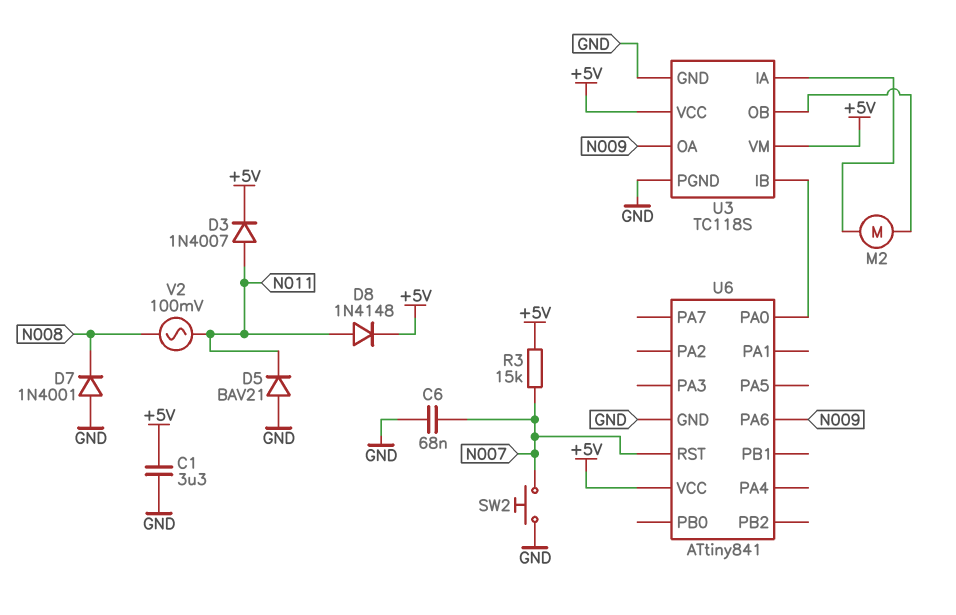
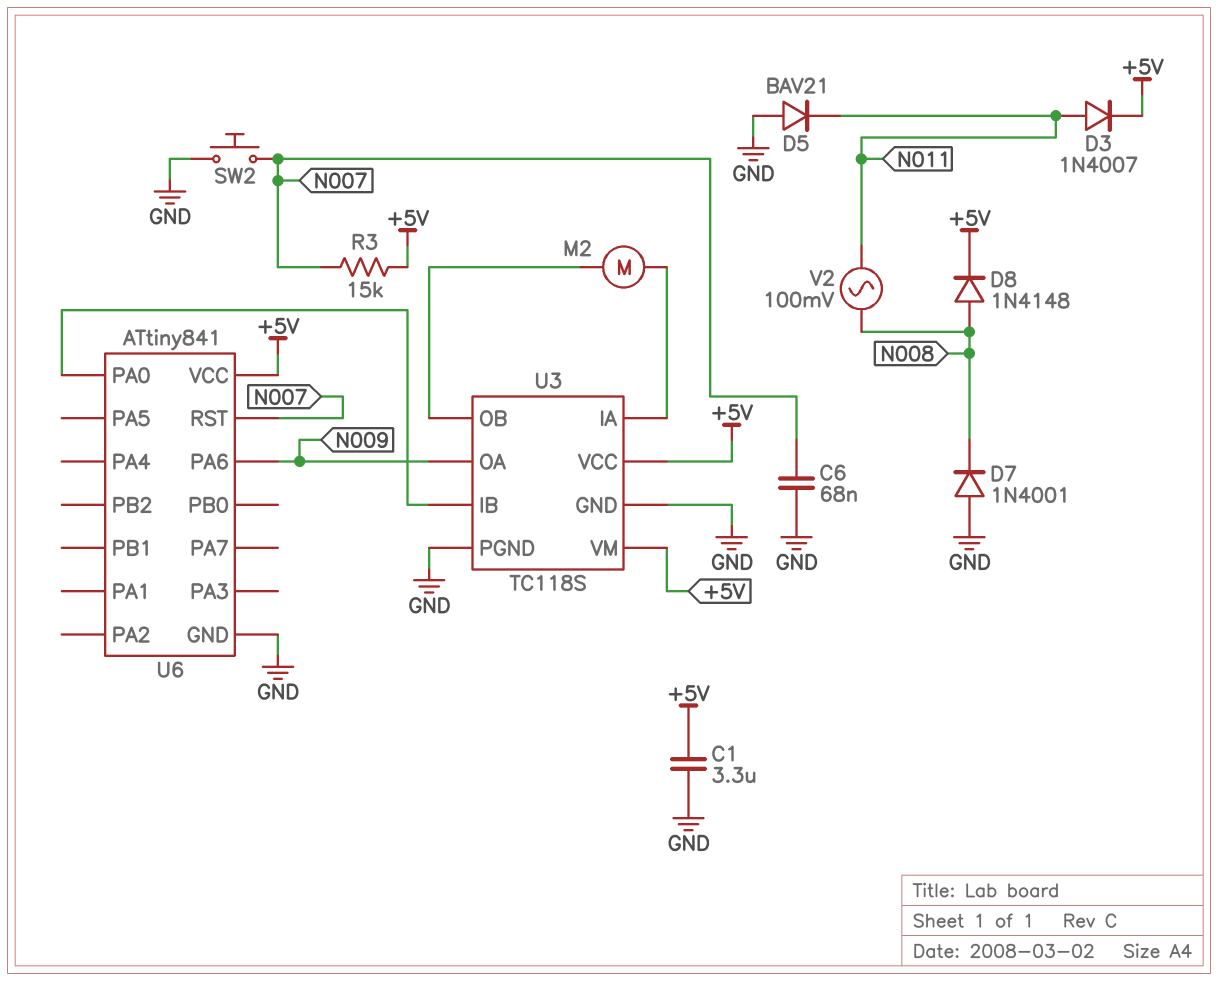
D8: diode 1N4148 (A N011, K +5V) -> diode 1N4148 (A N008, K +5V)

